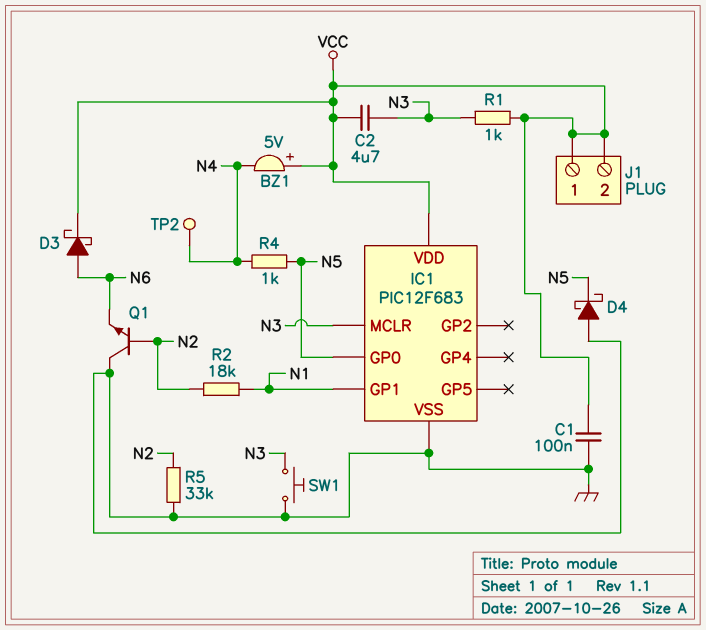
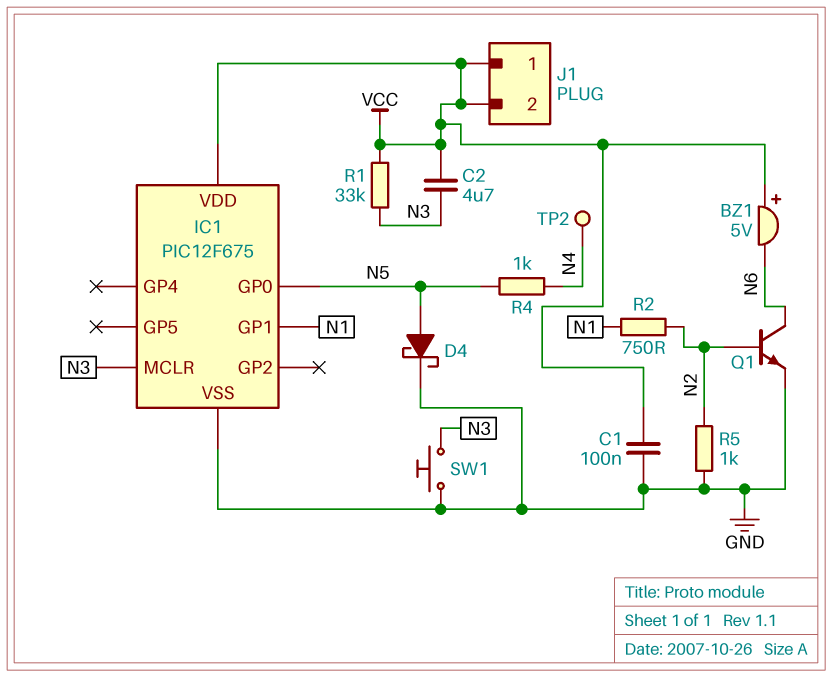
BZ1: buzzer 5V (plus VCC, minus N4) -> buzzer 5V (plus VCC, minus N6)
D3: schottky (A N6, K VCC) -> none
D4: schottky (A GND, K N5) -> schottky (A N5, K GND)
IC1: PIC12F683 -> PIC12F675
Q1: NPN (B N2, C GND, E N6) -> NPN (B N2, C N6, E GND)
R1: 1k (N3, VCC) -> 33k (N3, VCC)
R2: 18k (N1, N2) -> 750 (N1, N2)
R5: 33k (GND, N2) -> 1k (GND, N2)

